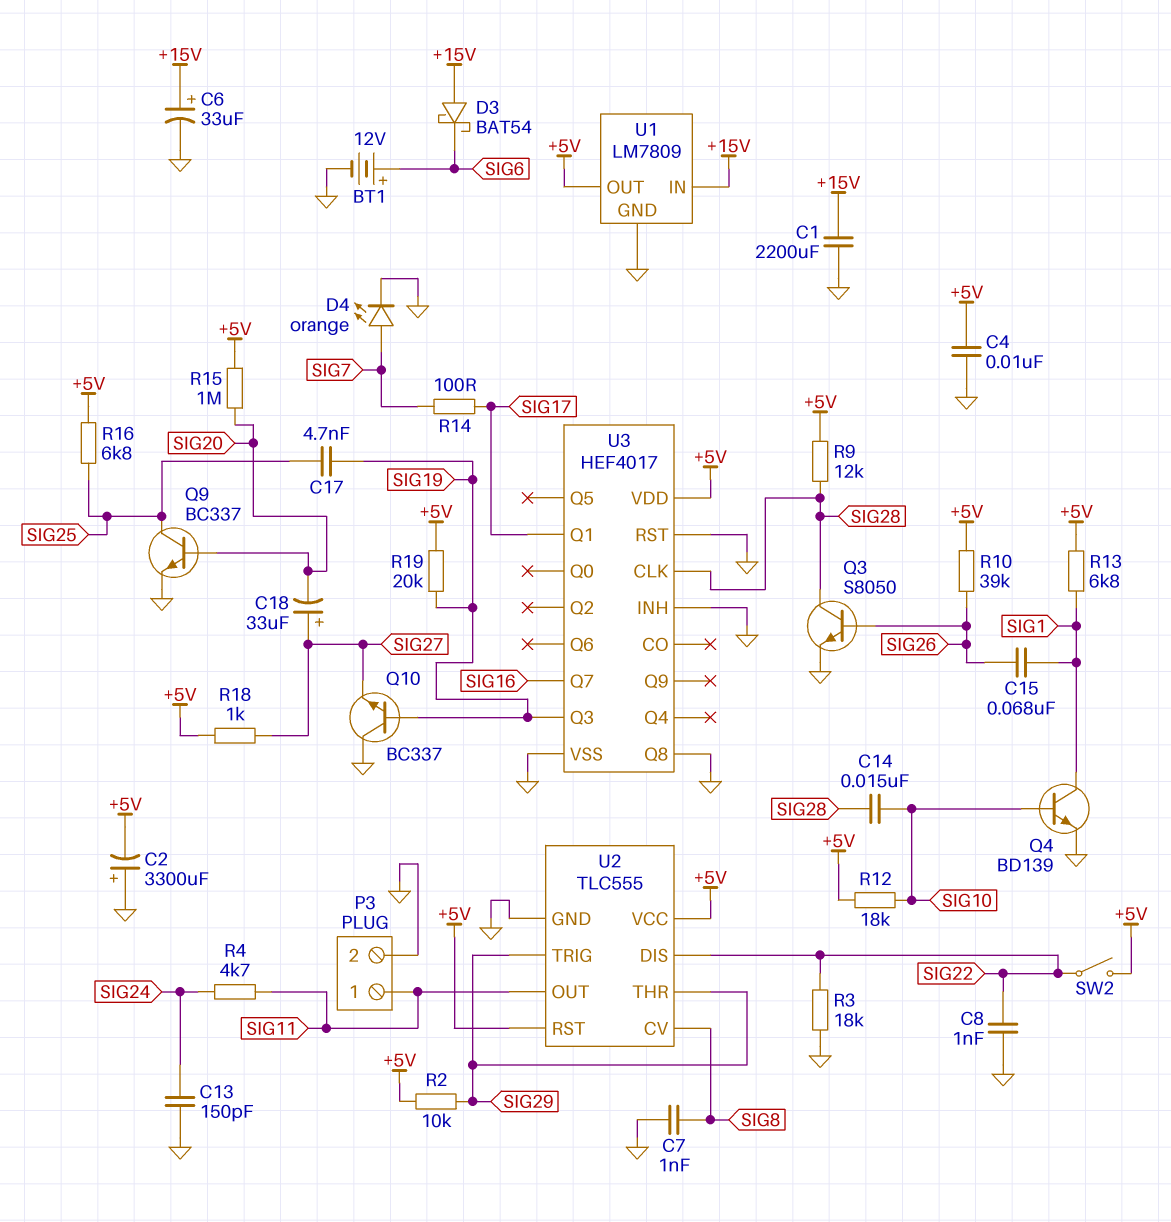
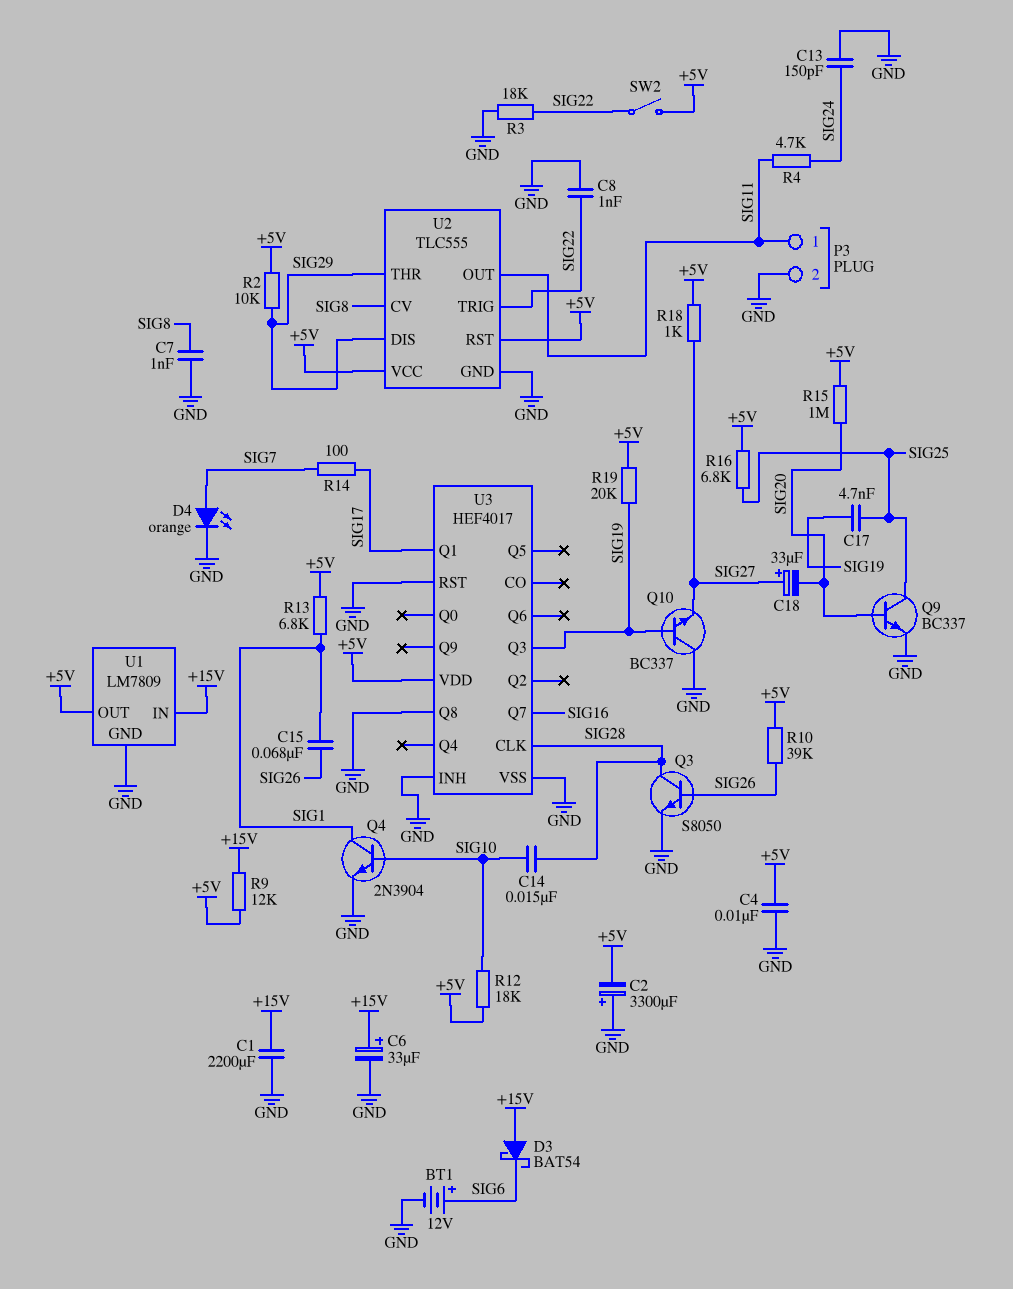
Q4: NPN BD139 (B SIG10, C SIG1, E GND) -> NPN 2N3904 (B SIG10, C SIG1, E GND)
R9: 12k (+5V, SIG28) -> 12k (+5V, +15V)
U2 pin DIS: SIG22 -> SIG29
U2 pin TRIG: SIG29 -> SIG22

